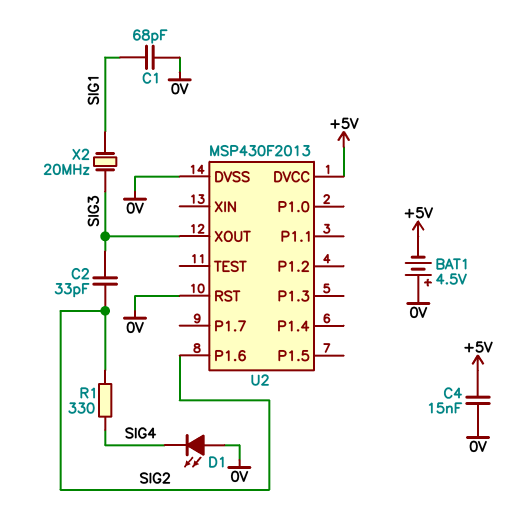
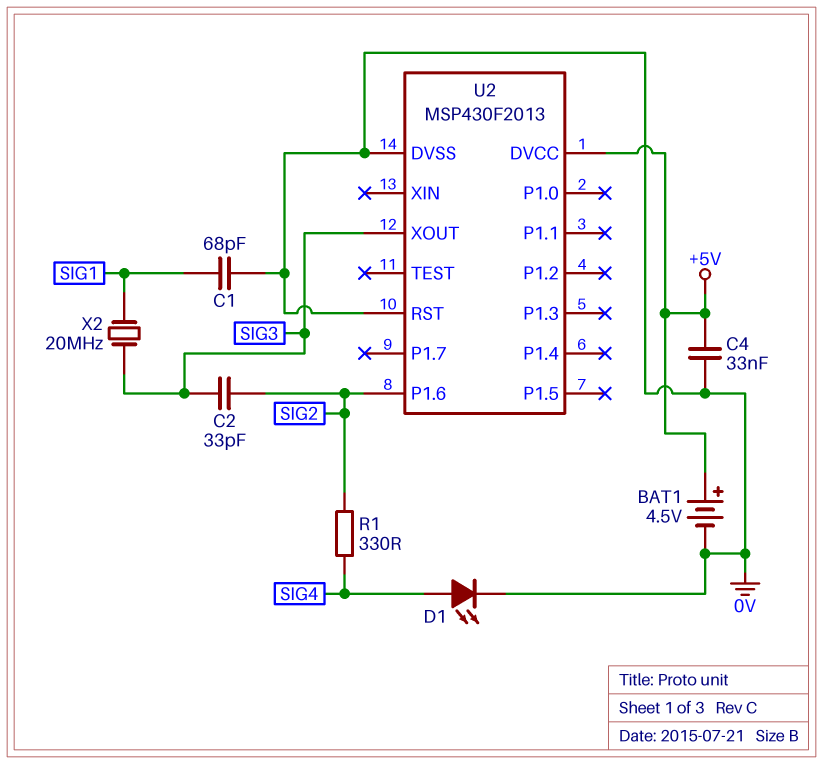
BAT1: 4.5V (plus 0V, minus +5V) -> 4.5V (plus +5V, minus 0V)
C4: 15nF (+5V, 0V) -> 33nF (+5V, 0V)
D1: LED (A 0V, K SIG4) -> LED (A SIG4, K 0V)

